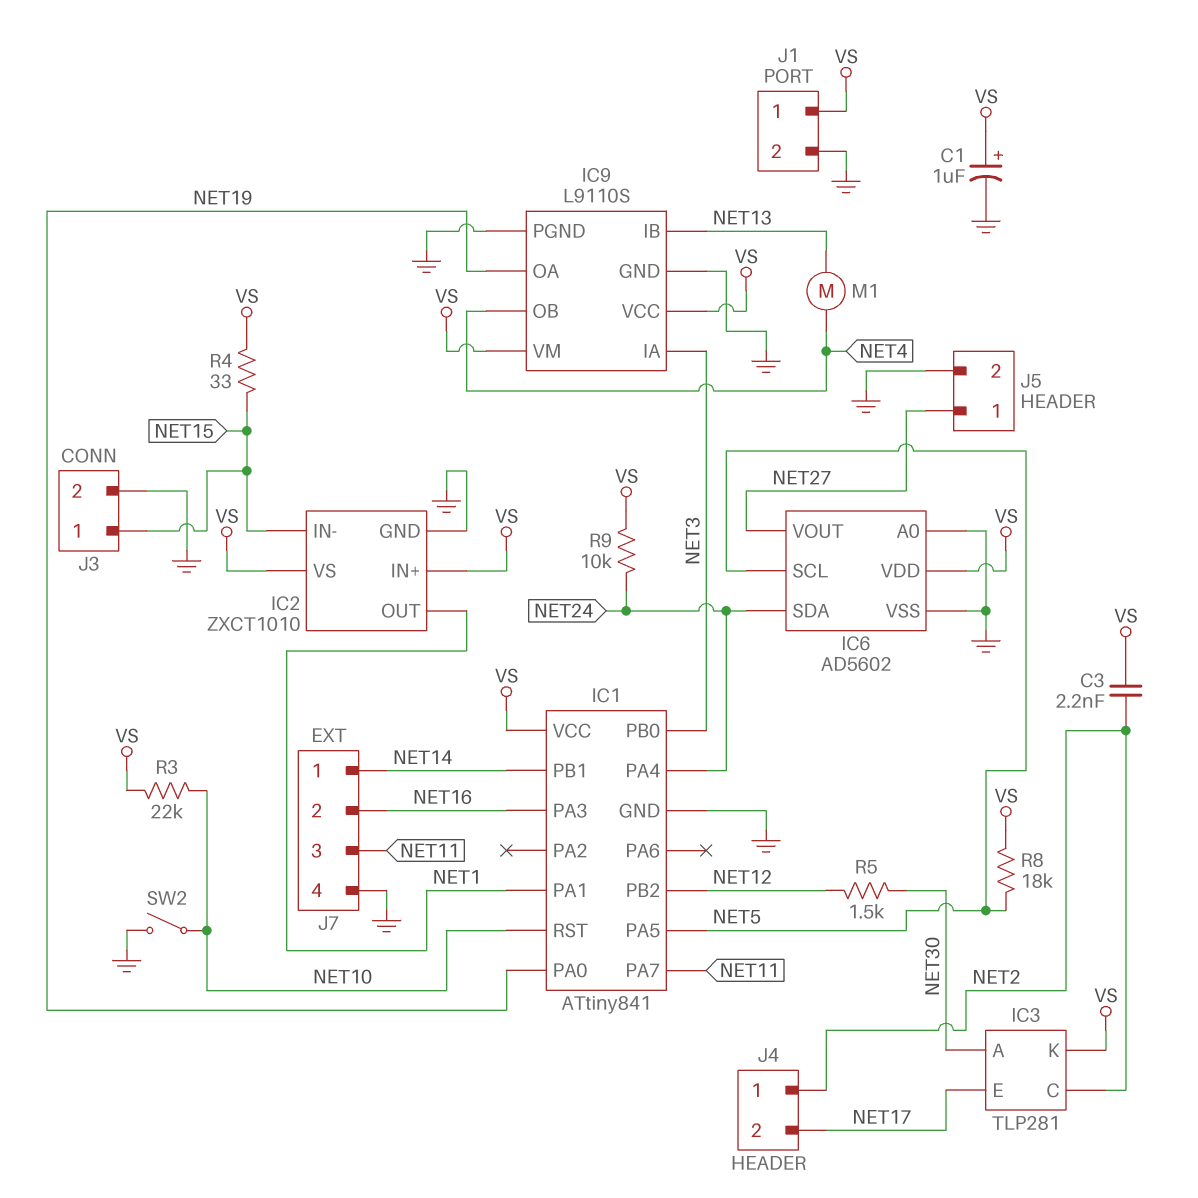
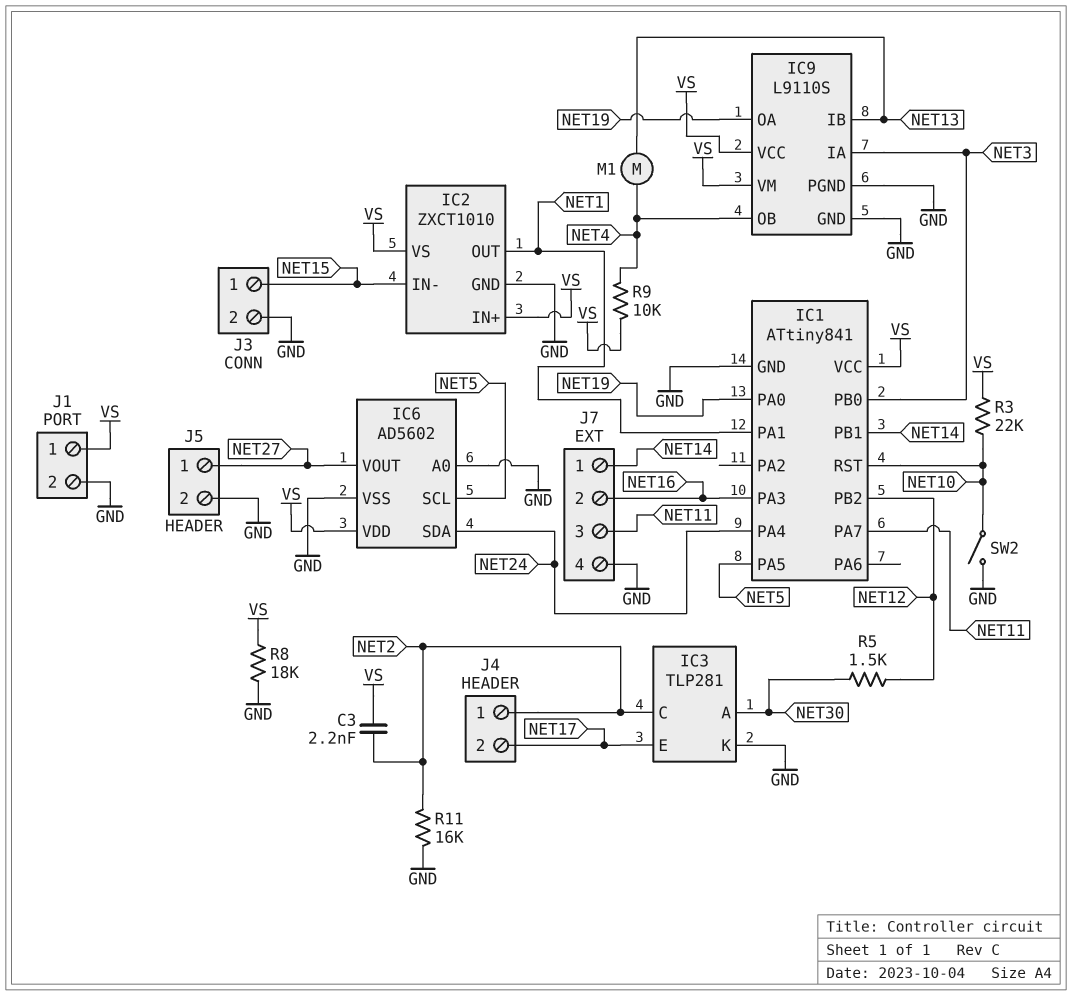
C1: 1uF (plus VS, minus GND) -> none
IC3 pin K: VS -> GND
R4: 33 (NET15, VS) -> none
R8: 18k (NET5, VS) -> 18k (GND, VS)
R9: 10k (NET24, VS) -> 10k (NET4, VS)
R11: none -> 16k (GND, NET2)

